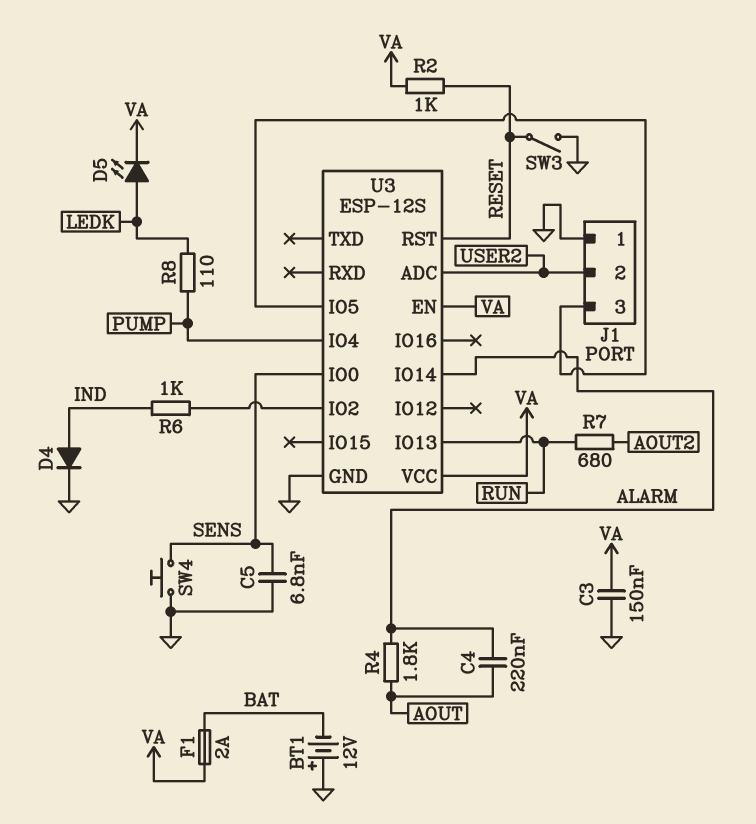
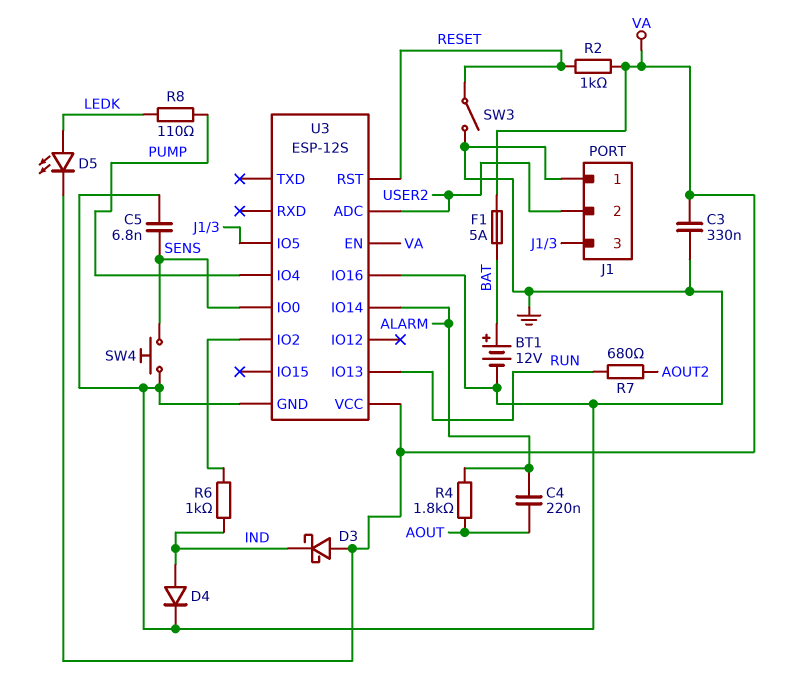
BT1: 12V (plus GND, minus BAT) -> 12V (plus BAT, minus GND)
C3: 150nF (GND, VA) -> 330nF (GND, VA)
D3: none -> schottky (A VA, K IND)
F1: 2A (BAT, VA) -> 5A (BAT, VA)
U3 pin IO16: none -> GND

